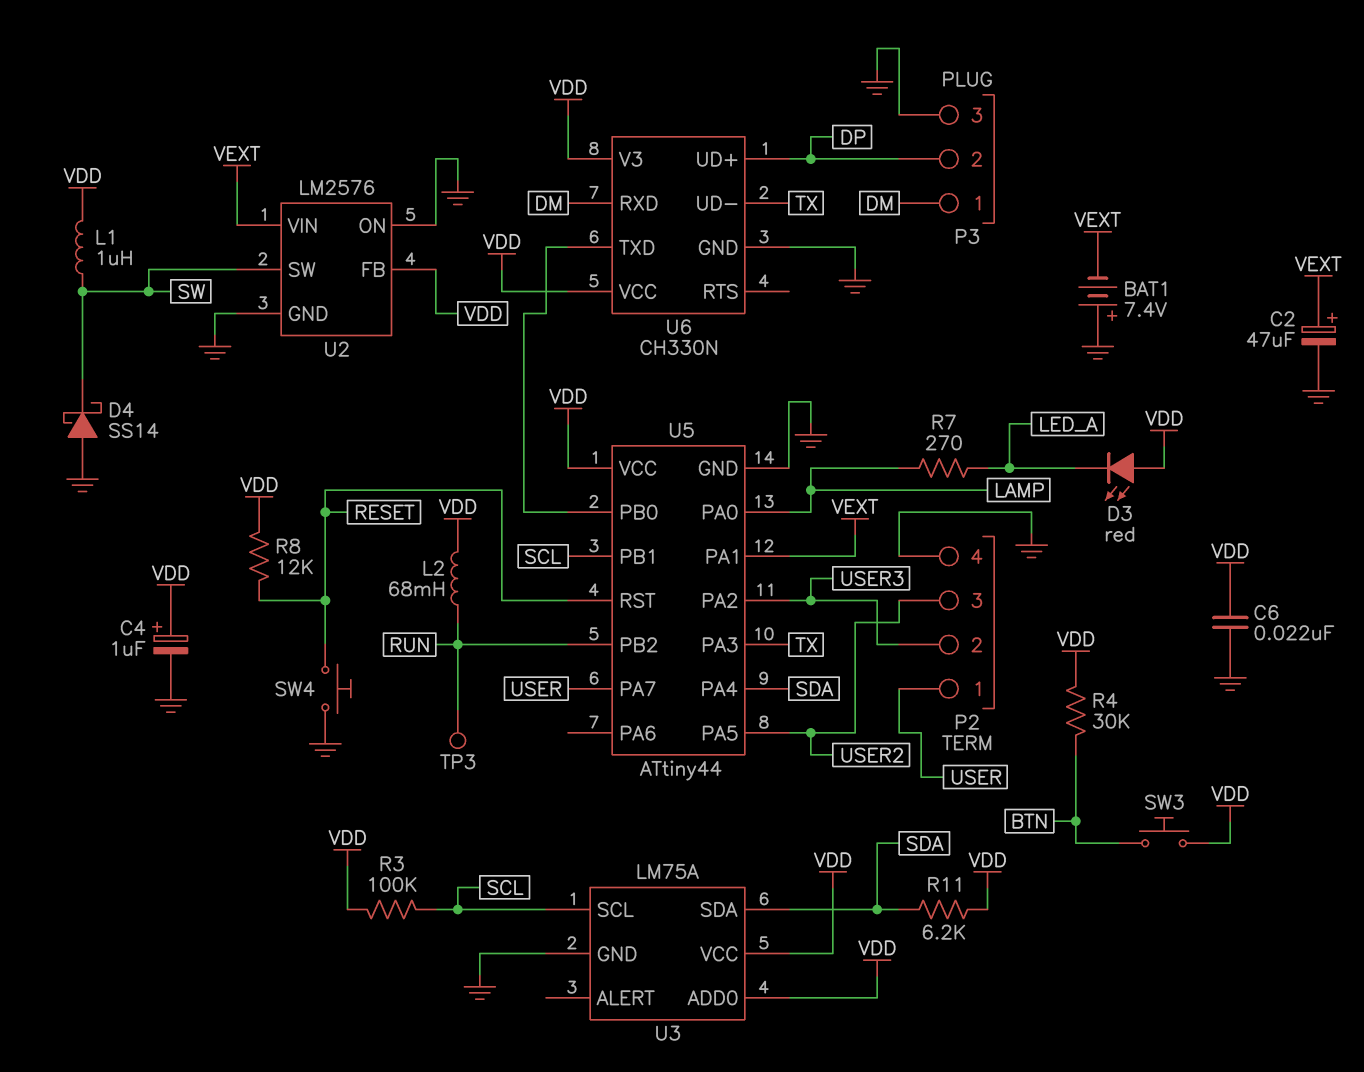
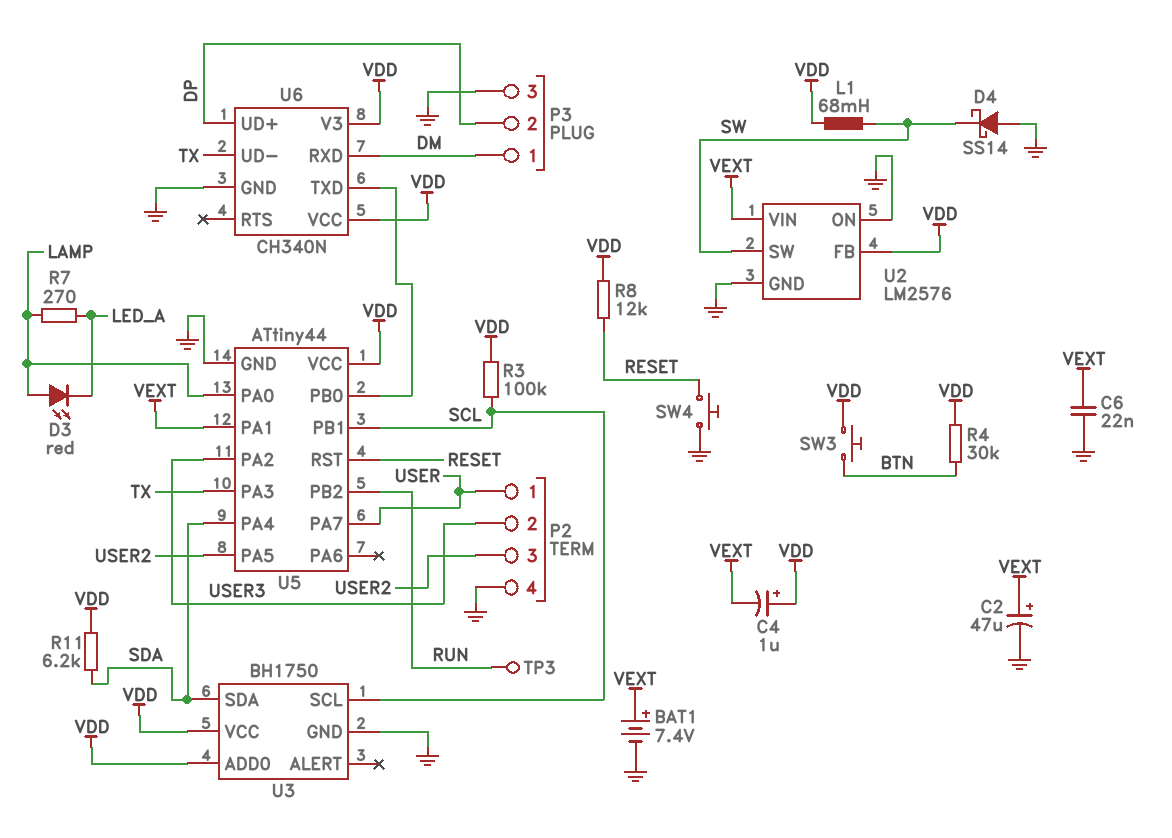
BAT1: 7.4V (plus GND, minus VEXT) -> 7.4V (plus VEXT, minus GND)
C4: 1uF (plus VDD, minus GND) -> 1uF (plus VDD, minus VEXT)
C6: 22nF (GND, VDD) -> 22nF (GND, VEXT)
D3: LED red (A VDD, K LED_A) -> LED red (A LAMP, K LED_A)
L1: 1uH (SW, VDD) -> 68mH (SW, VDD)
L2: 68mH (RUN, VDD) -> none
U3: LM75A -> BH1750
U6: CH330N -> CH340N

